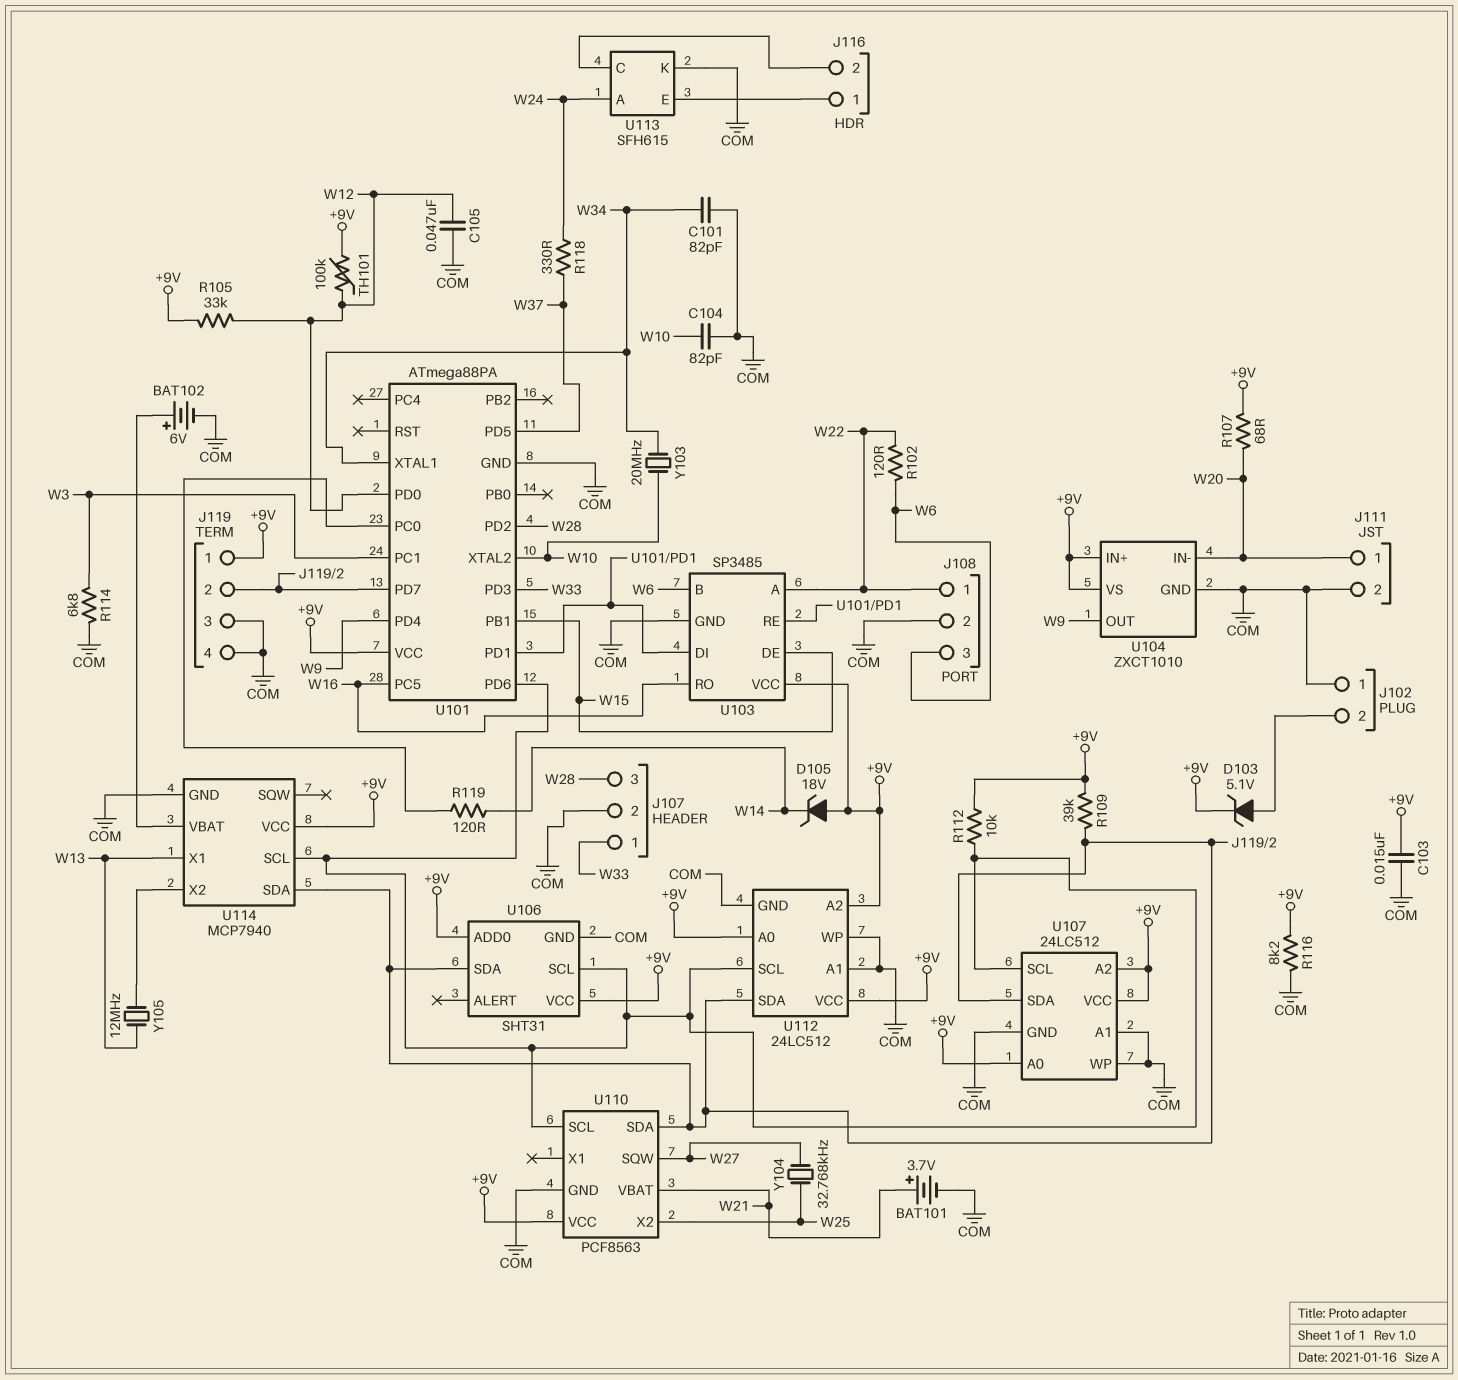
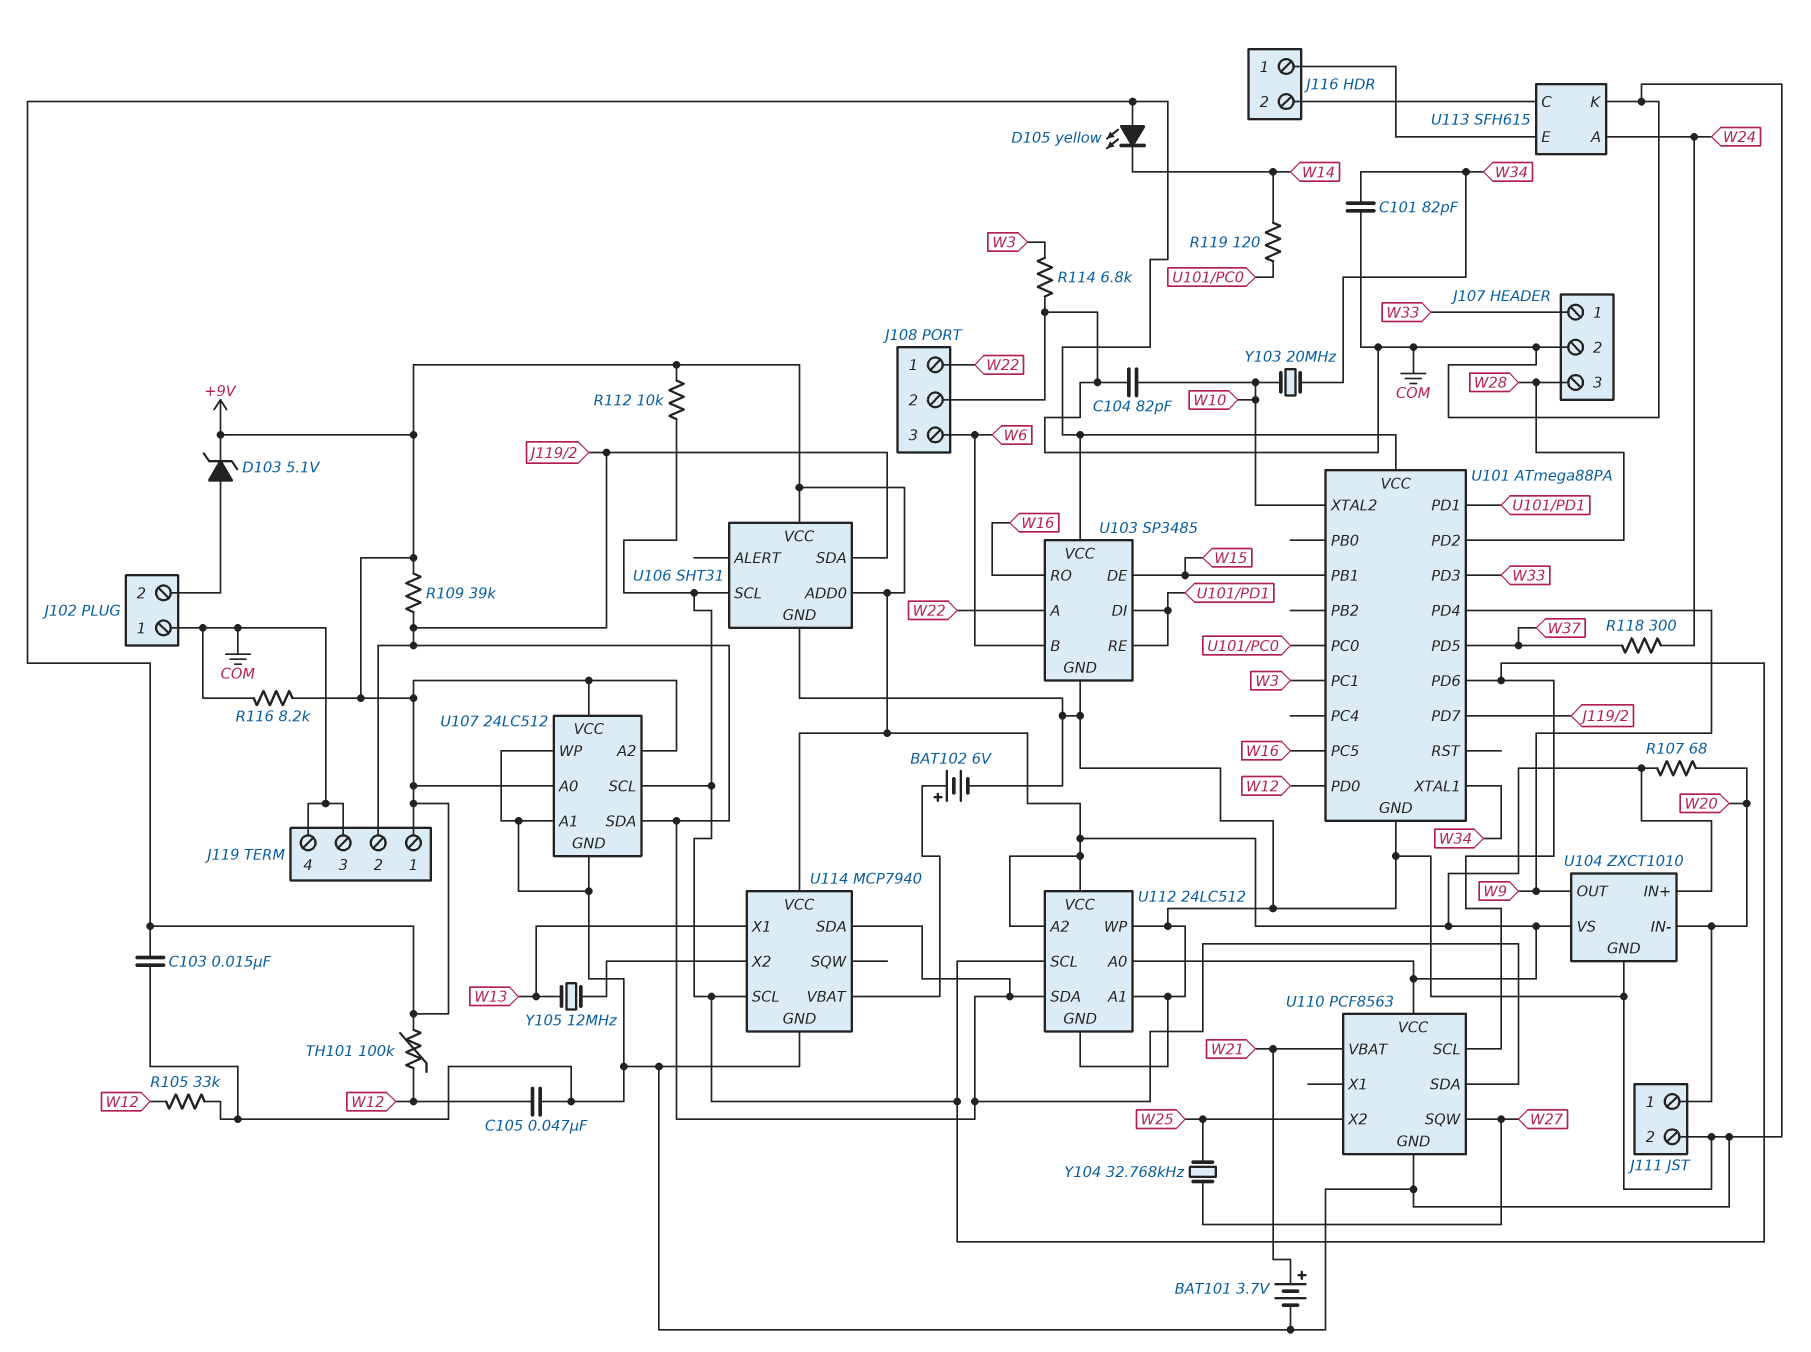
D105: zener 18V (A +9V, K W14) -> LED yellow (A +9V, K W14)
R102: 120 (W6, W22) -> none
R105: 33k (+9V, W12) -> 33k (COM, W12)
R118: 330 (W24, W37) -> 300 (W24, W37)

